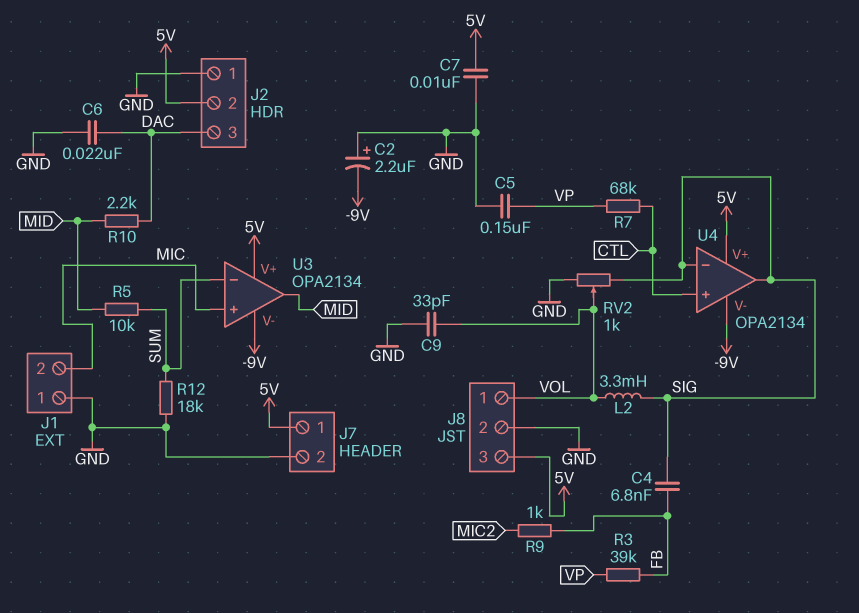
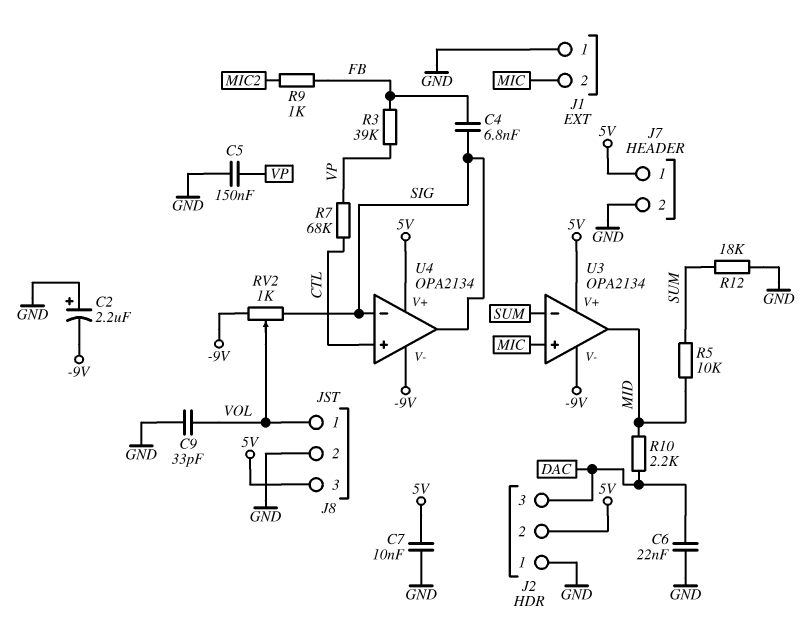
L2: 3.3mH (SIG, VOL) -> none
RV2: 1k (GND, SIG, wiper VOL) -> 1k (-9V, SIG, wiper VOL)

